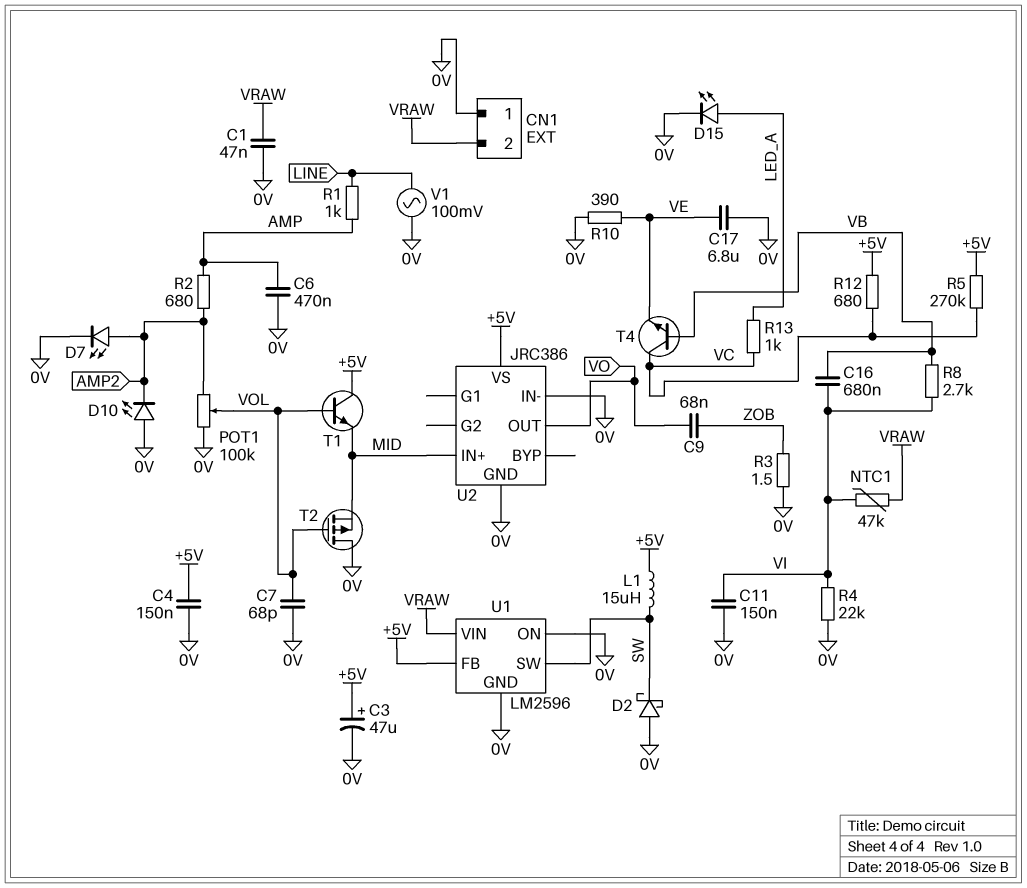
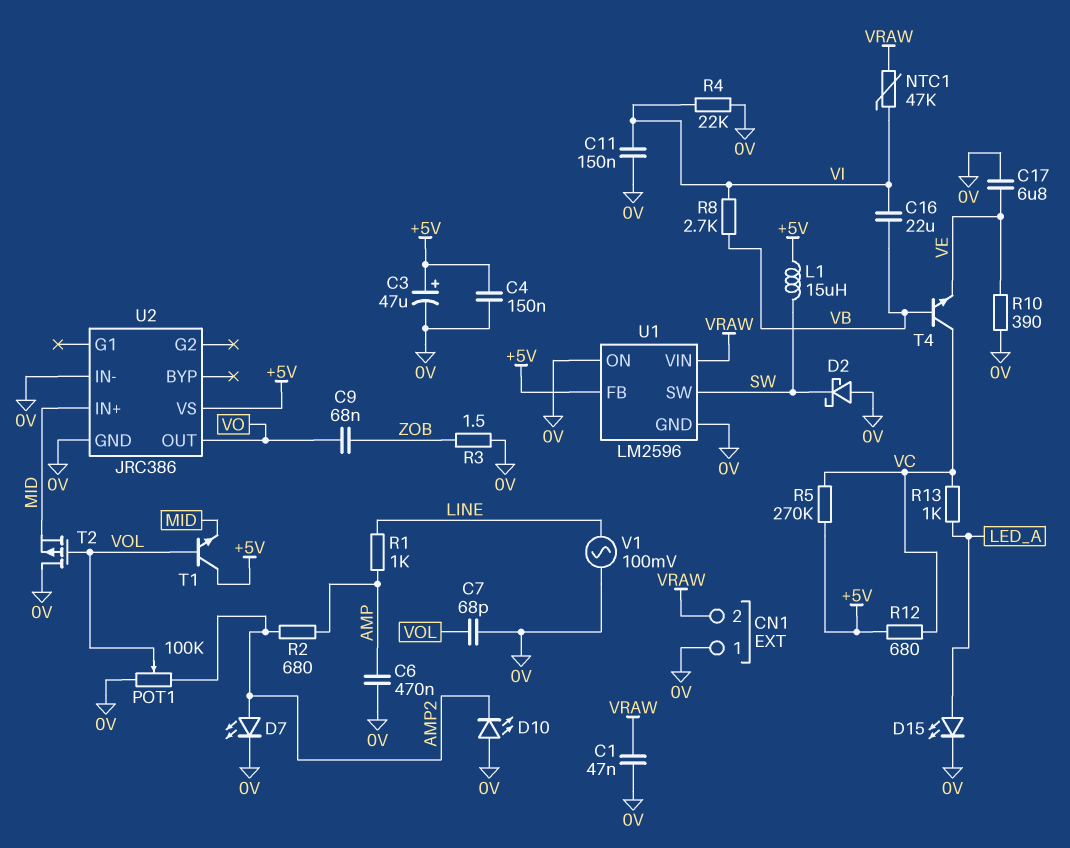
C16: 680nF (VB, VI) -> 22uF (VB, VI)

